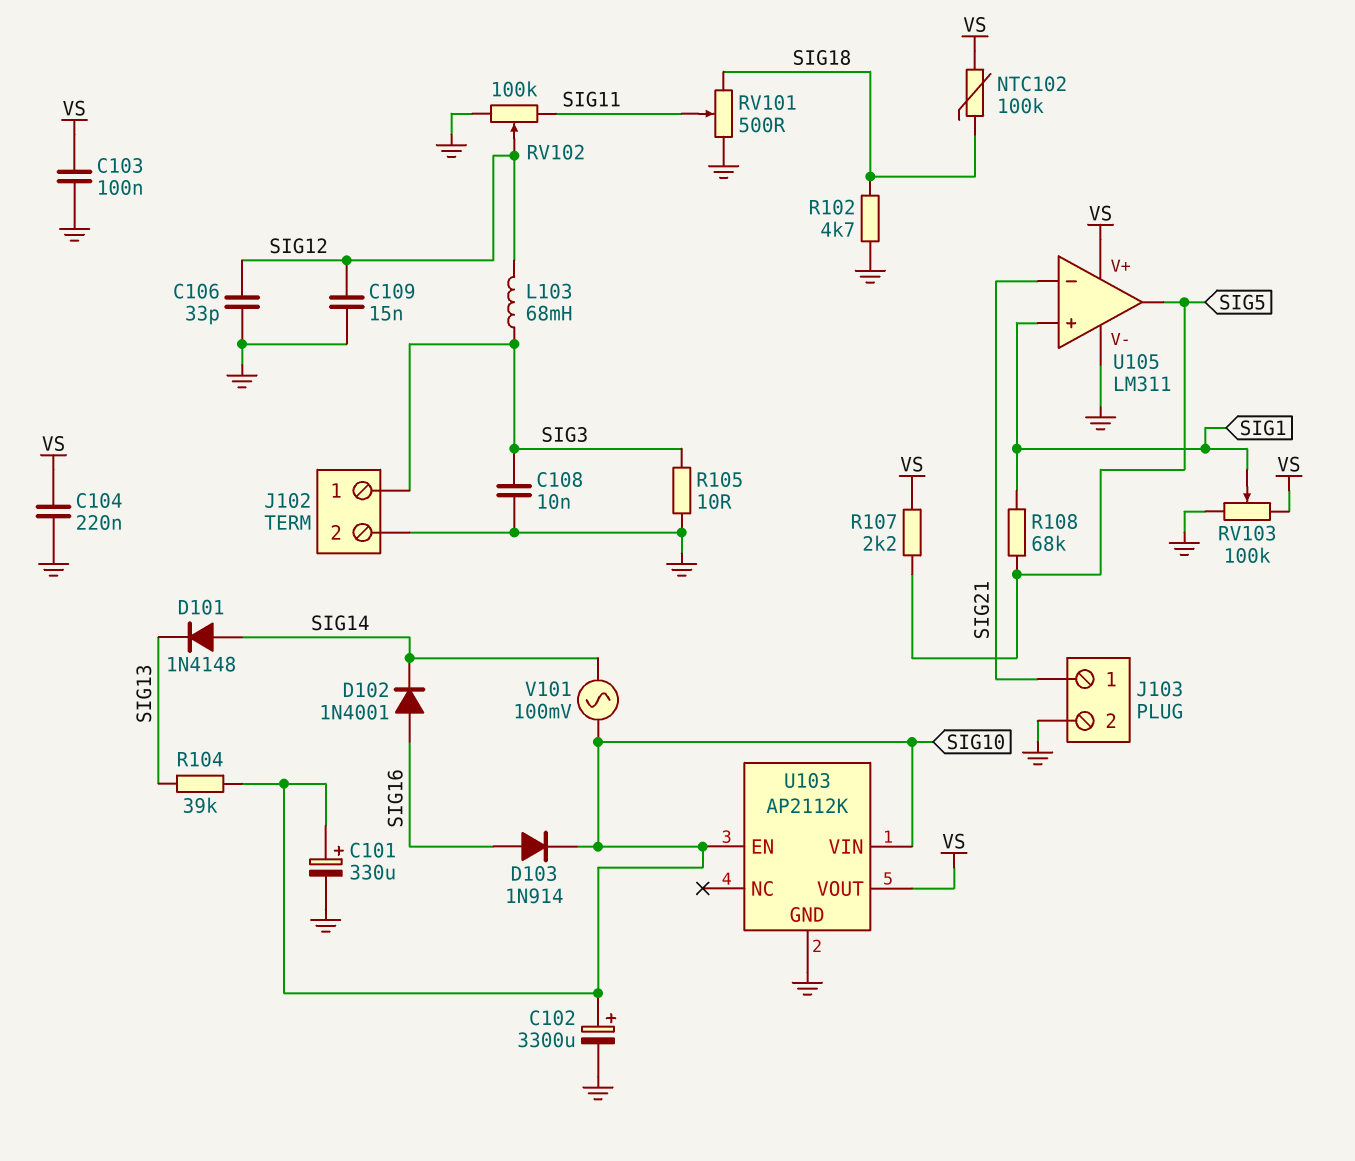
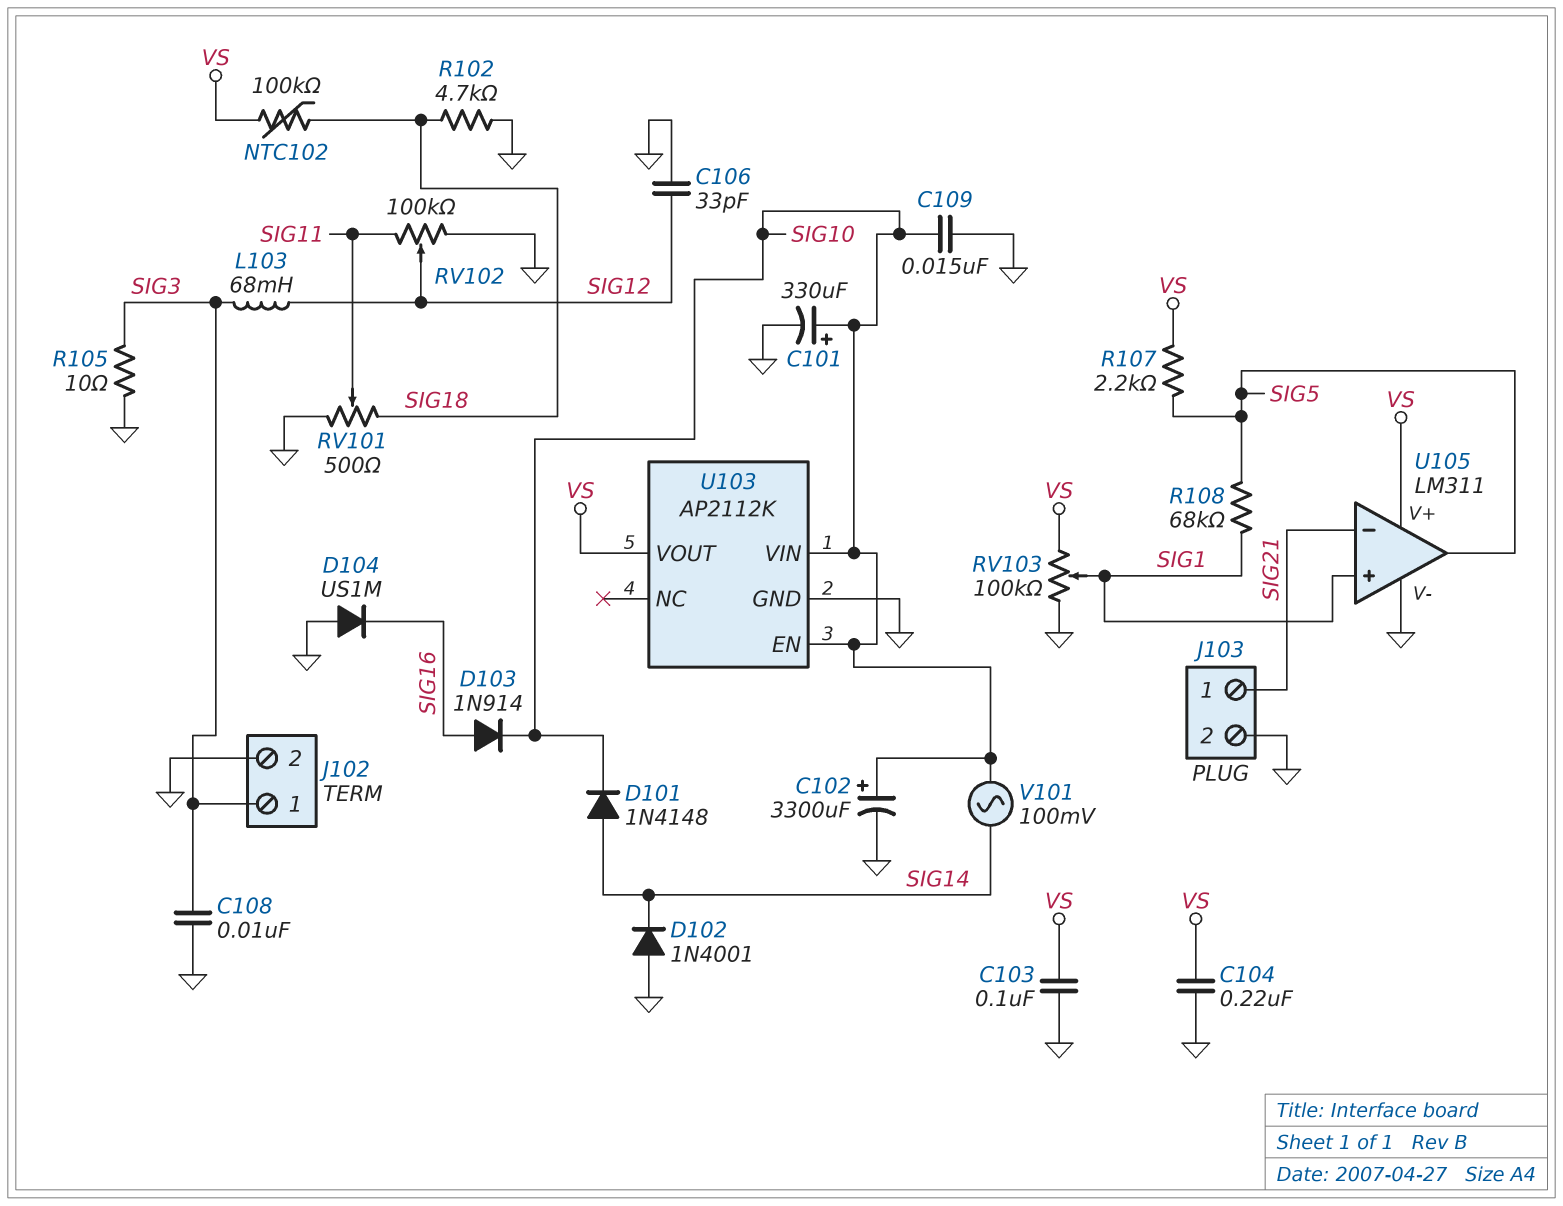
C109: 15nF (GND, SIG12) -> 15nF (GND, SIG10)
D101: diode 1N4148 (A SIG14, K SIG13) -> diode 1N4148 (A SIG14, K SIG10)
D102: diode 1N4001 (A SIG16, K SIG14) -> diode 1N4001 (A GND, K SIG14)
D104: none -> diode US1M (A GND, K SIG16)
R104: 39k (SIG10, SIG13) -> none

